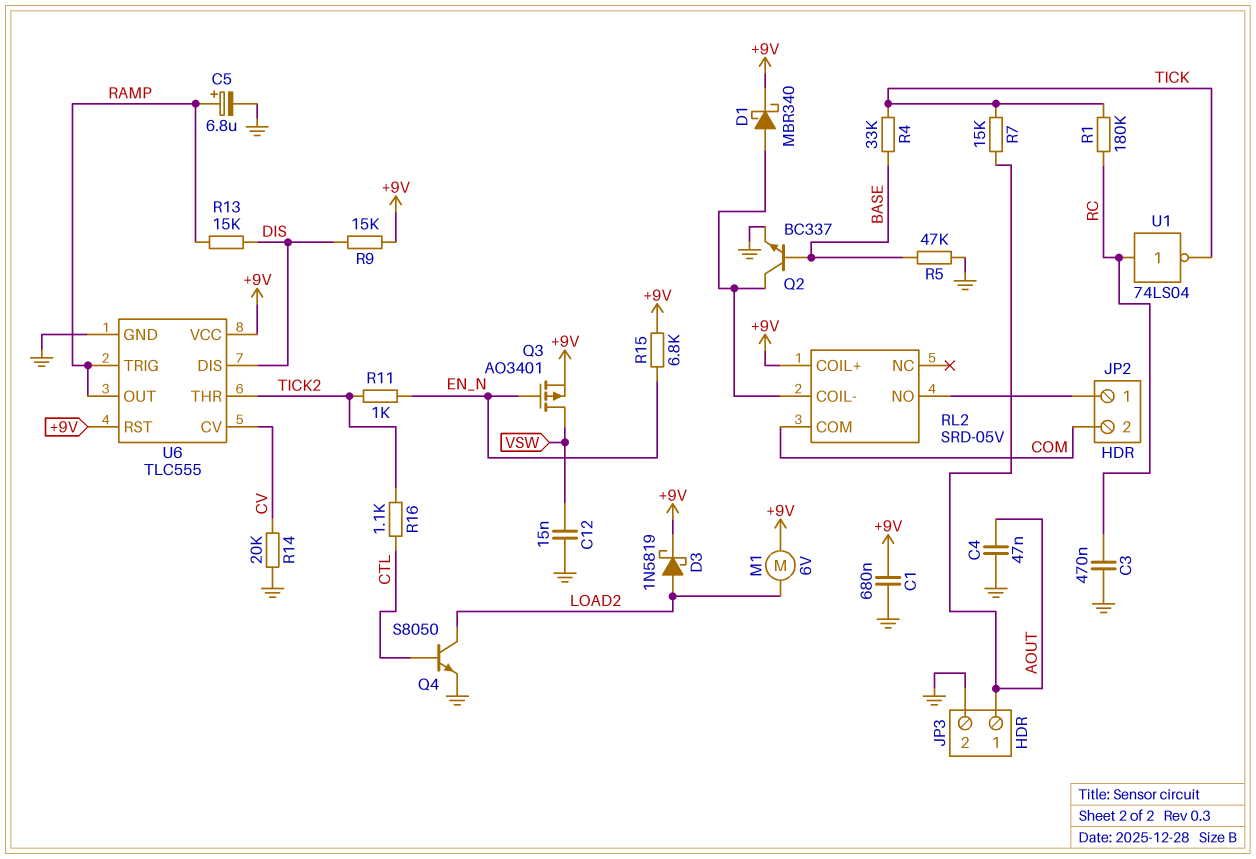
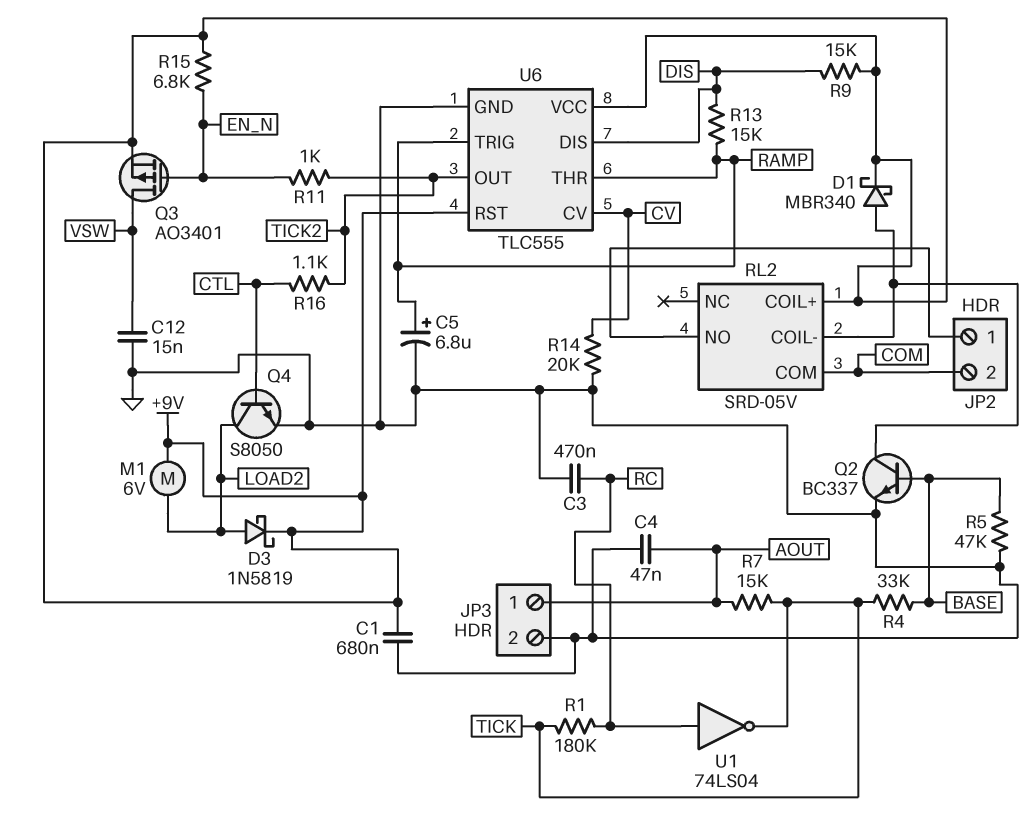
U6 pin OUT: RAMP -> TICK2
U6 pin THR: TICK2 -> RAMP

